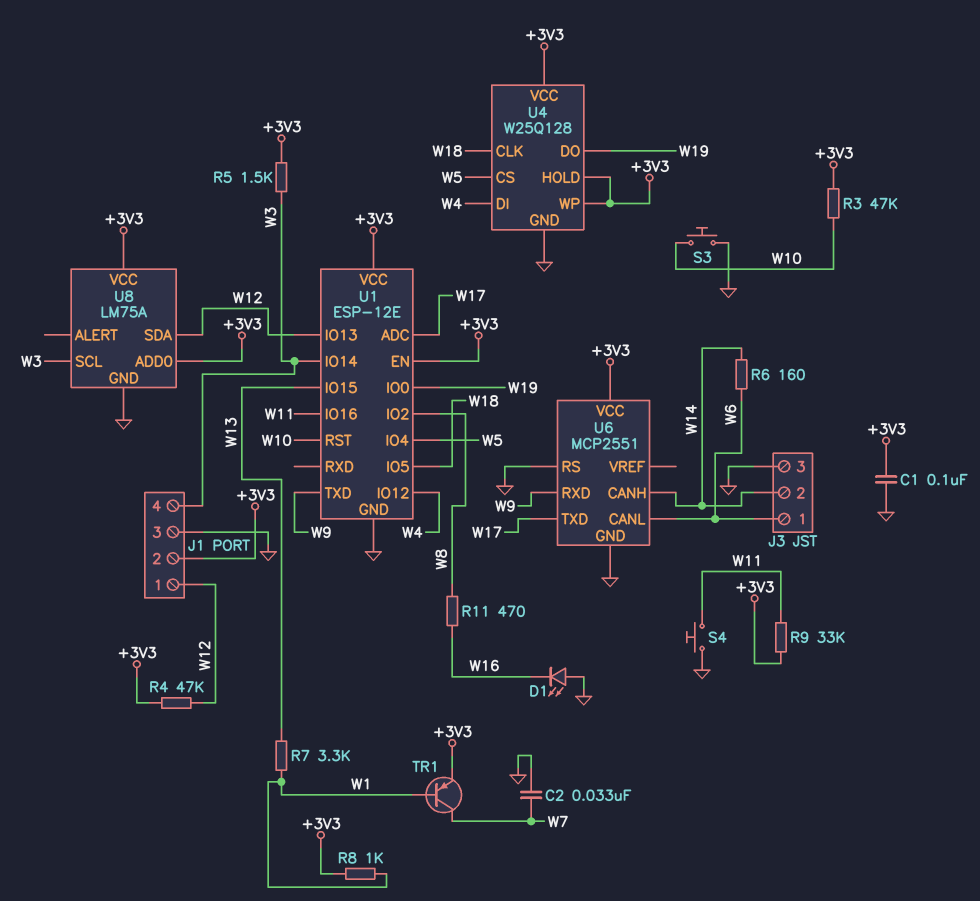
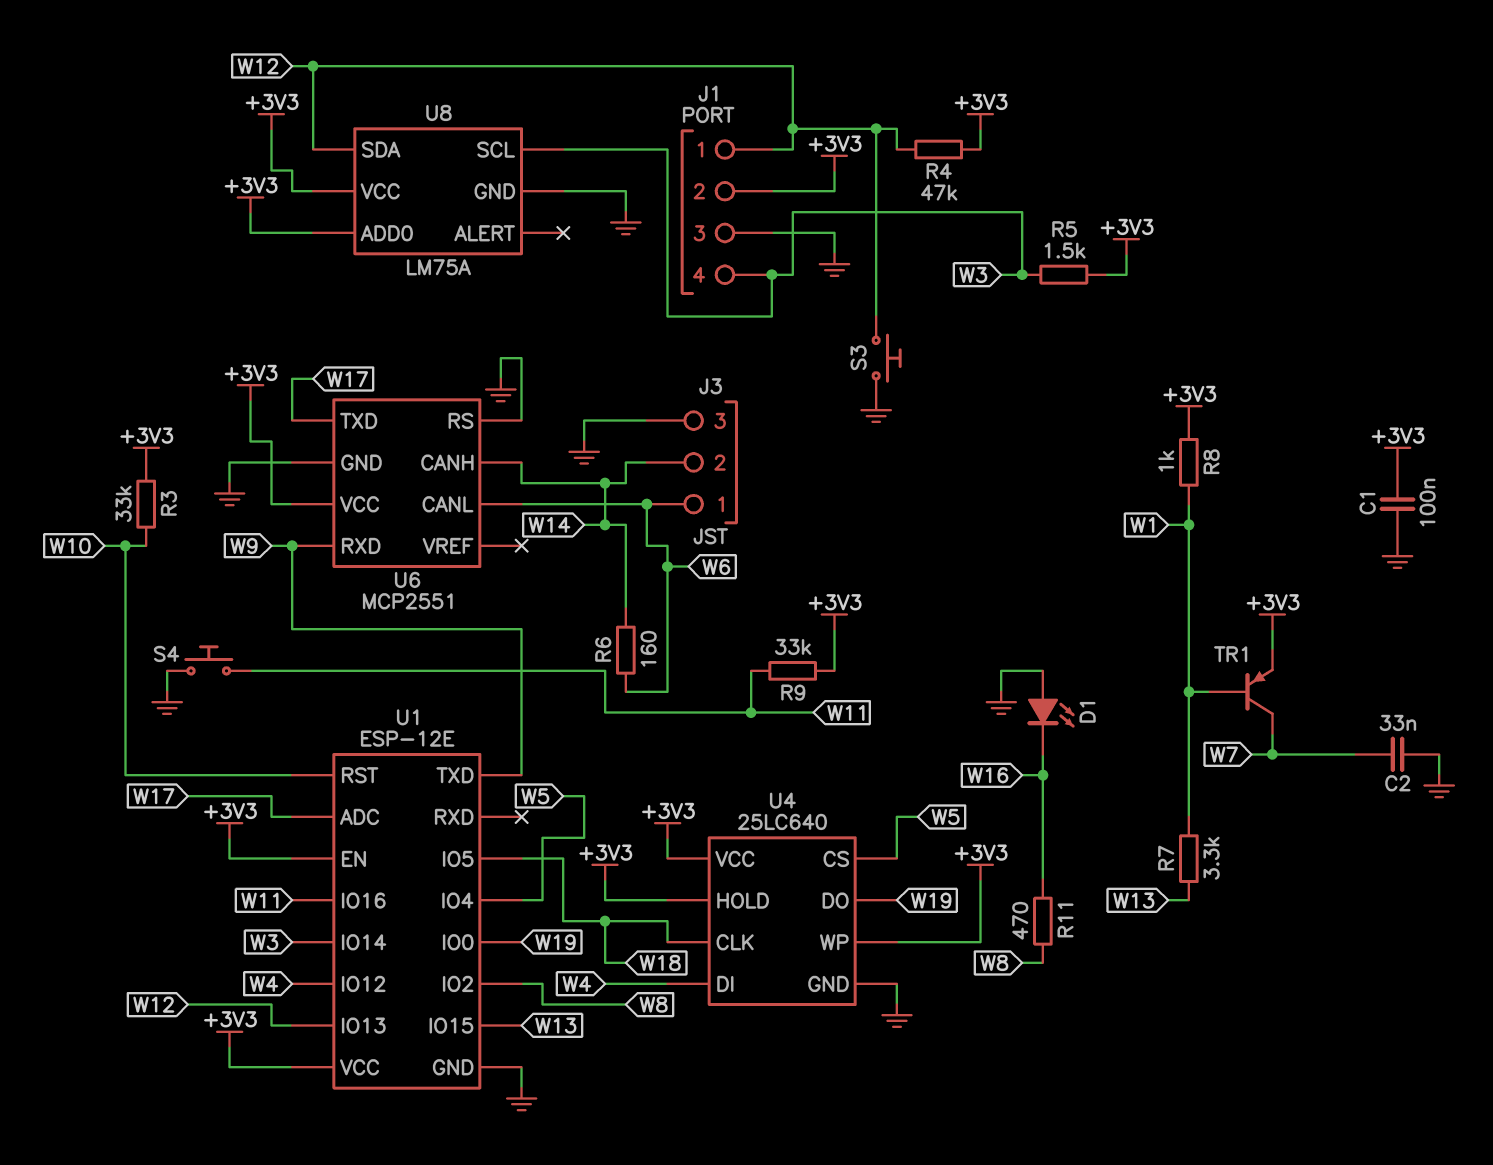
R3: 47k (+3V3, W10) -> 33k (+3V3, W10)
S3: button (GND, W10) -> button (GND, W12)
U4: W25Q128 -> 25LC640

